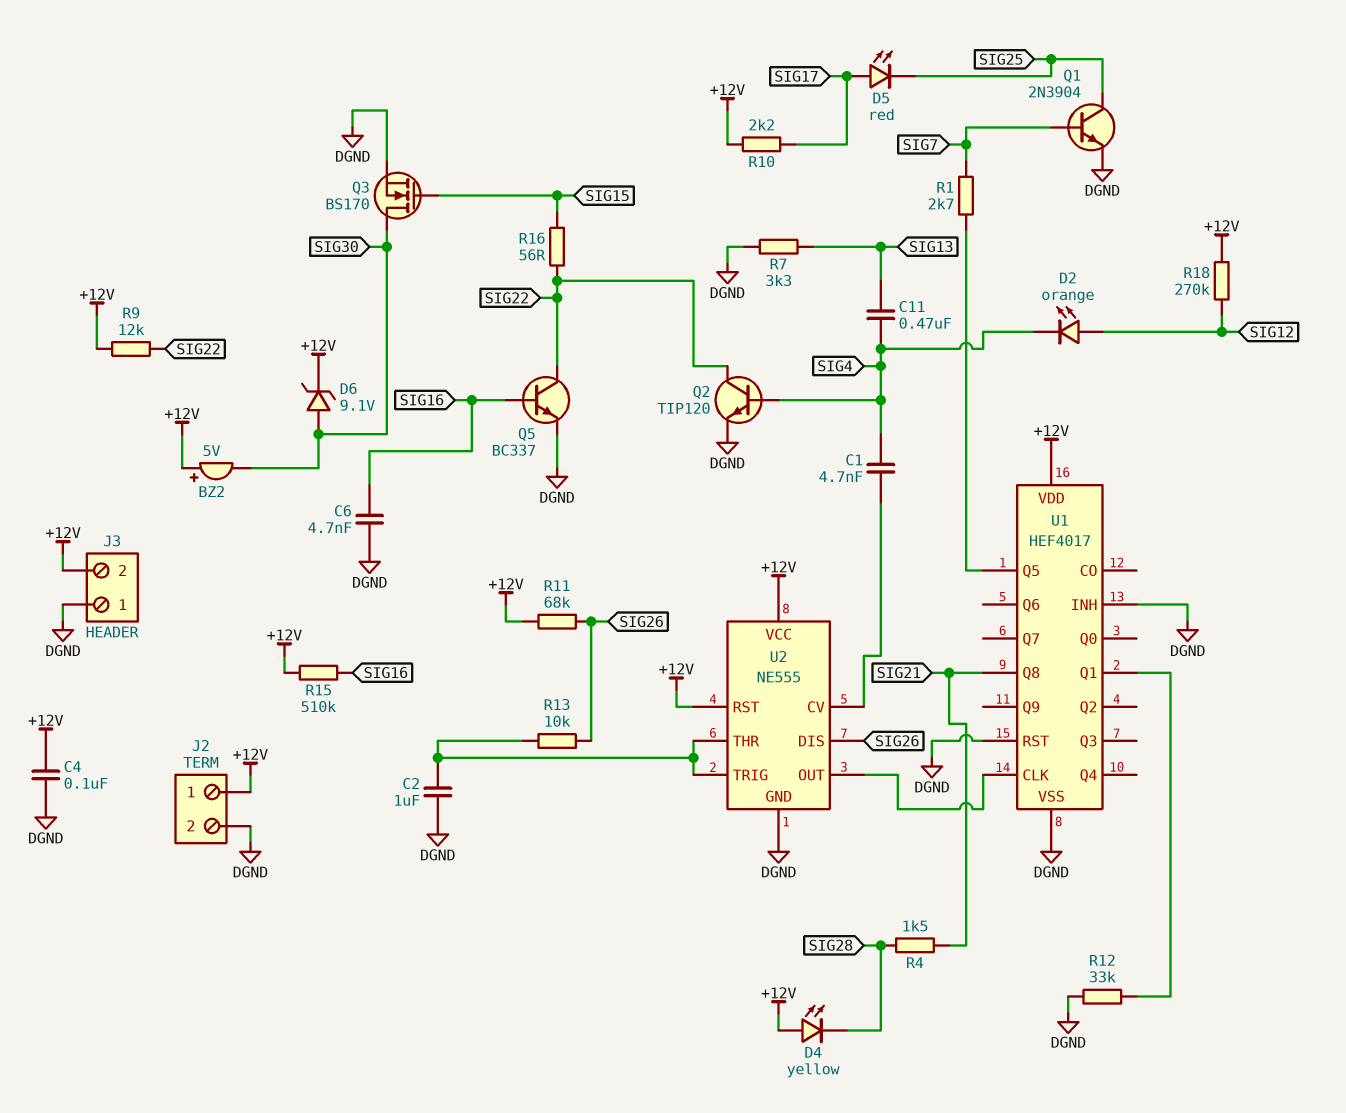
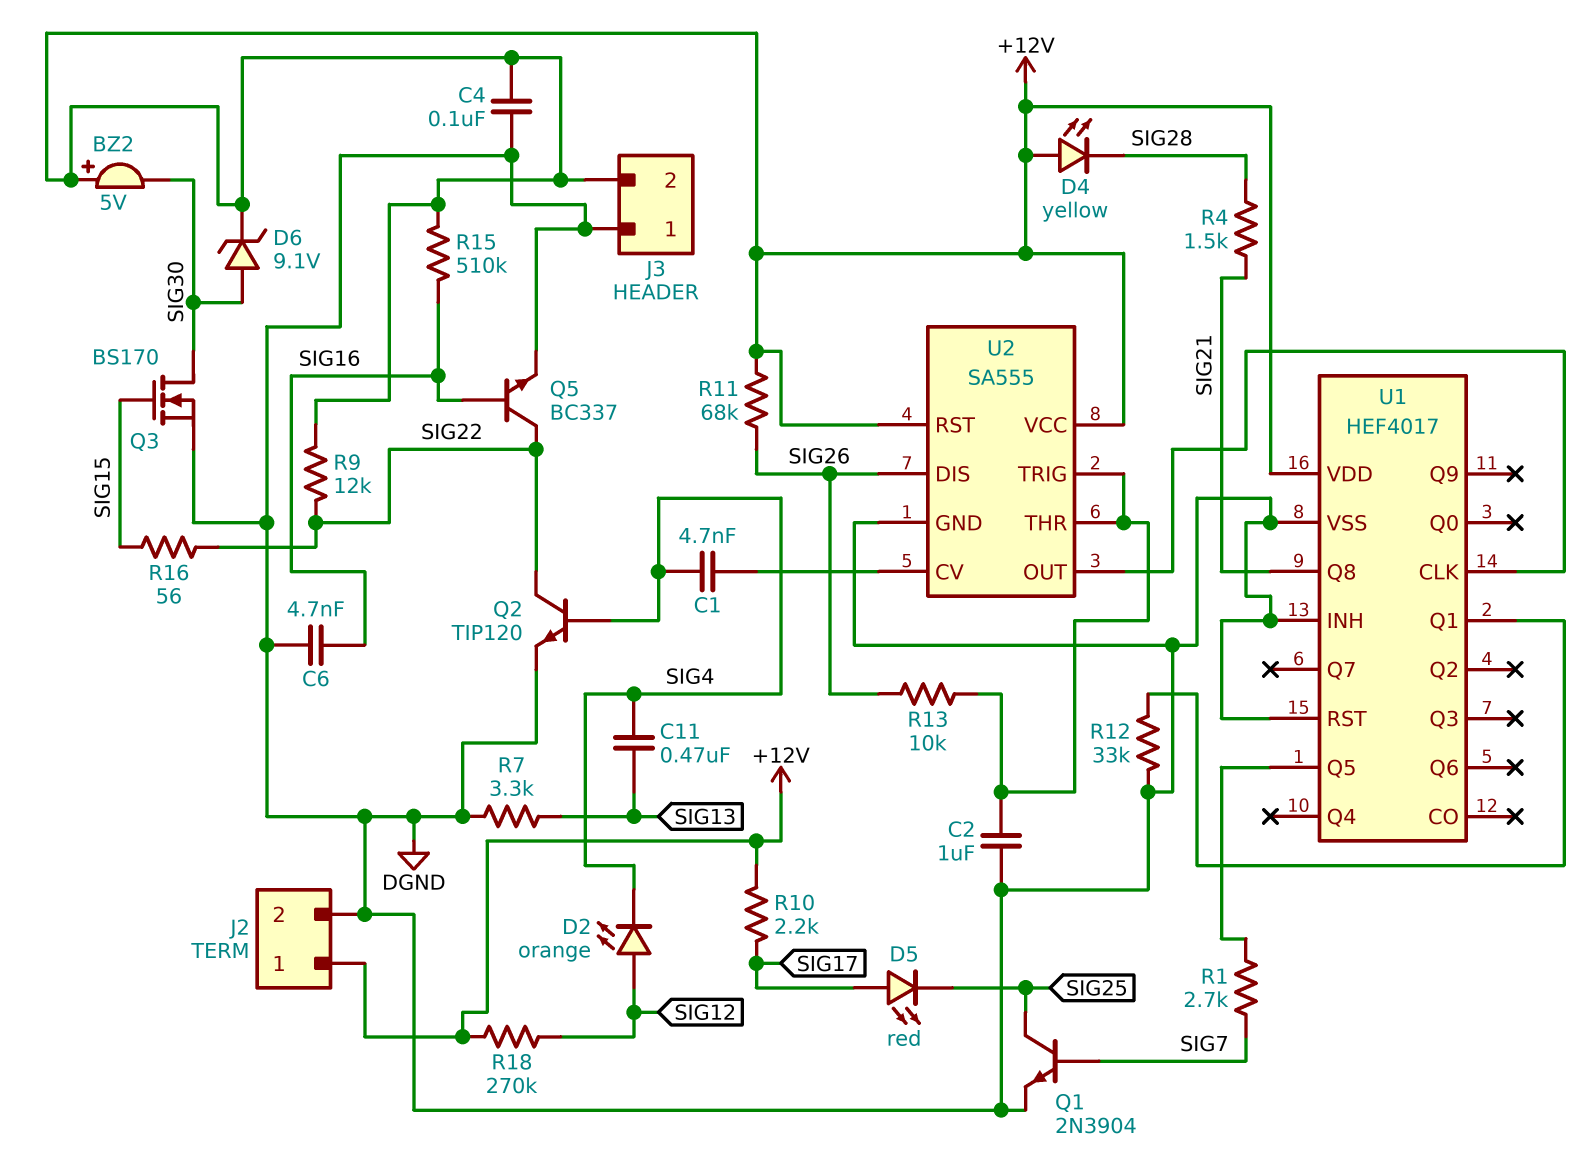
U2: NE555 -> SA555

